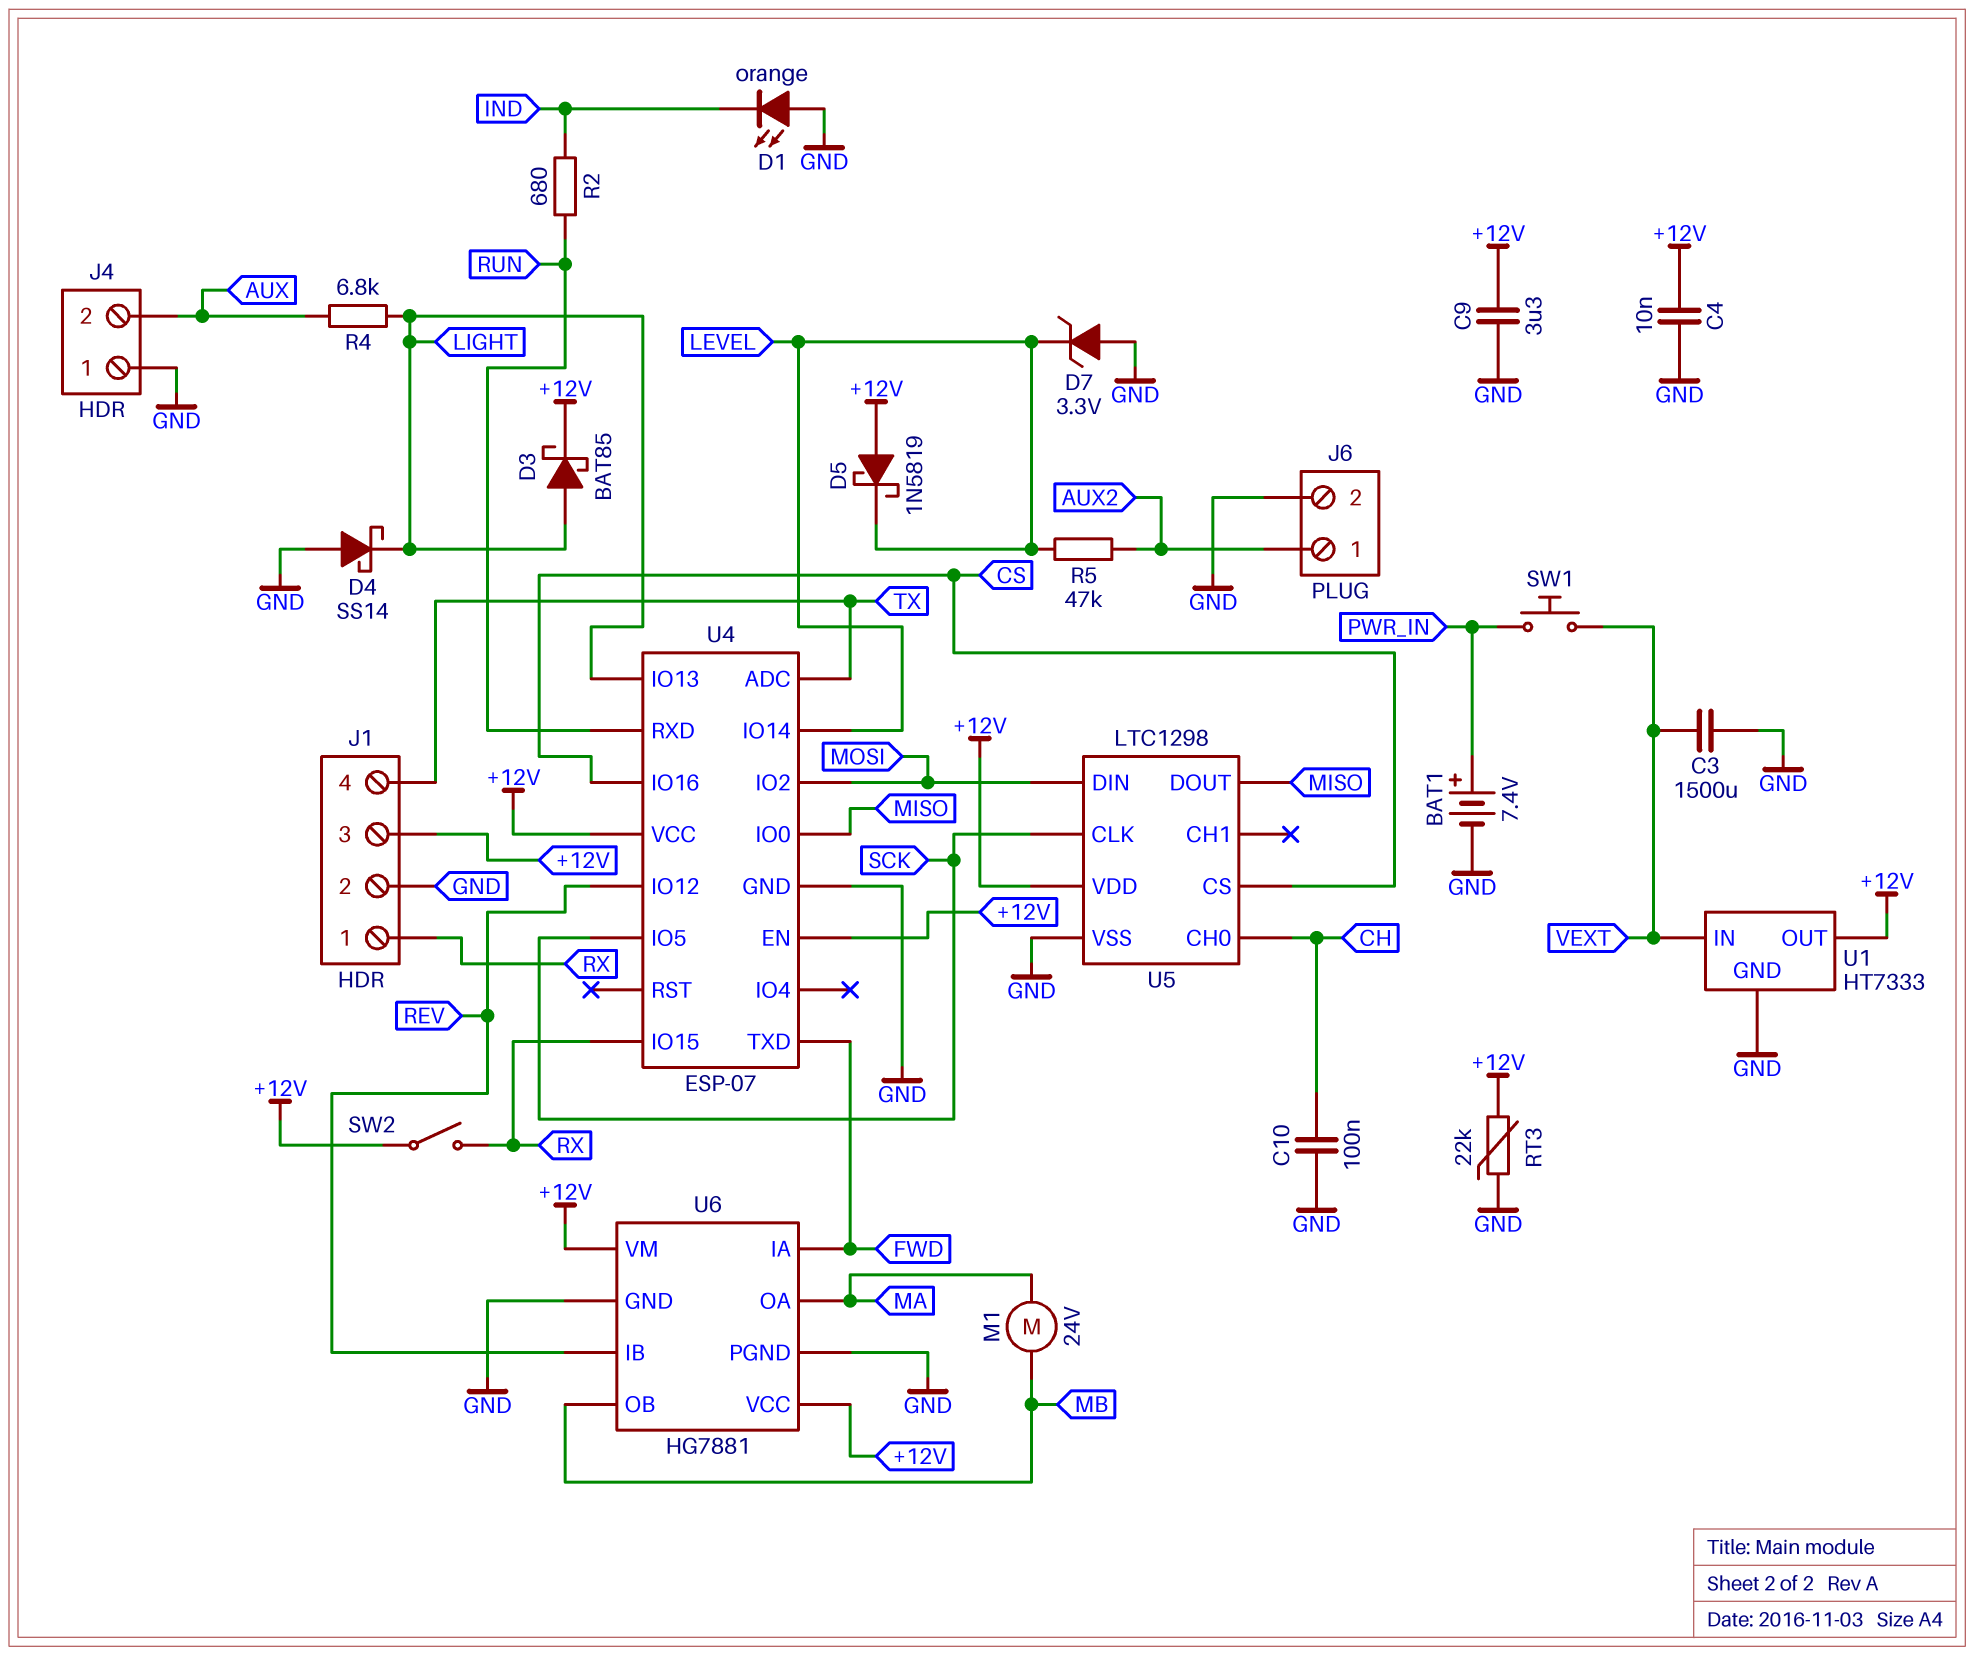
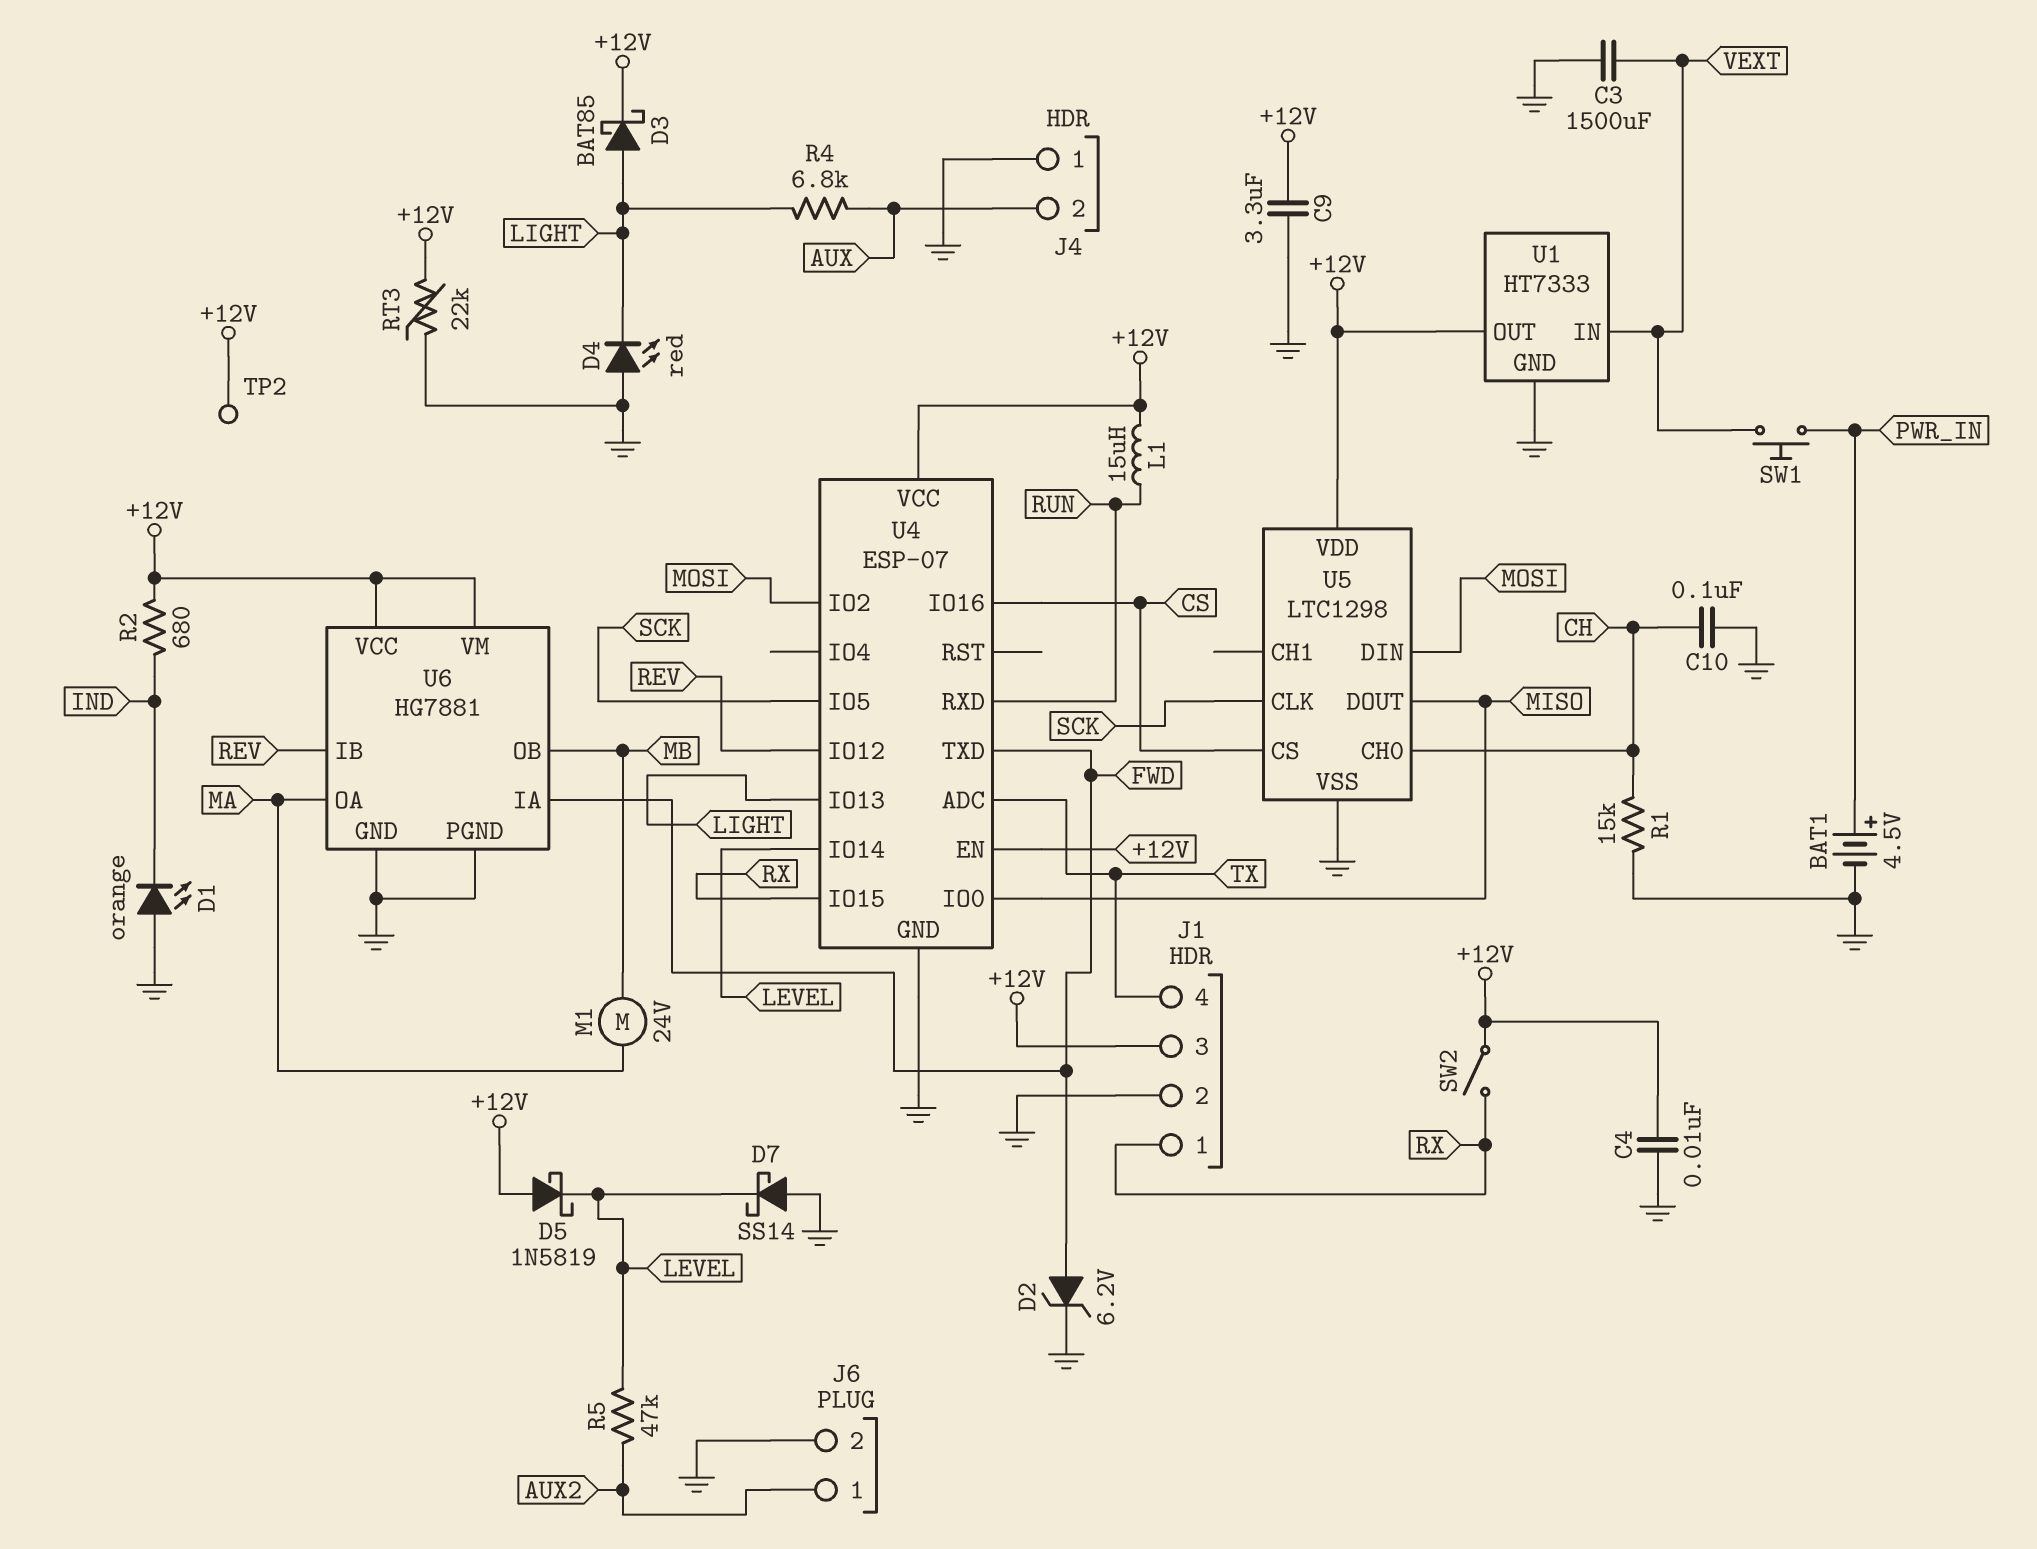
BAT1: 7.4V (plus PWR_IN, minus GND) -> 4.5V (plus PWR_IN, minus GND)
D2: none -> zener 6.2V (A FWD, K GND)
D4: schottky SS14 (A GND, K LIGHT) -> LED red (A GND, K LIGHT)
D7: zener 3.3V (A GND, K LEVEL) -> schottky SS14 (A GND, K LEVEL)
L1: none -> 15uH (+12V, RUN)
R1: none -> 15k (CH, GND)
R2: 680 (IND, RUN) -> 680 (+12V, IND)
TP2: none -> test point (+12V)

